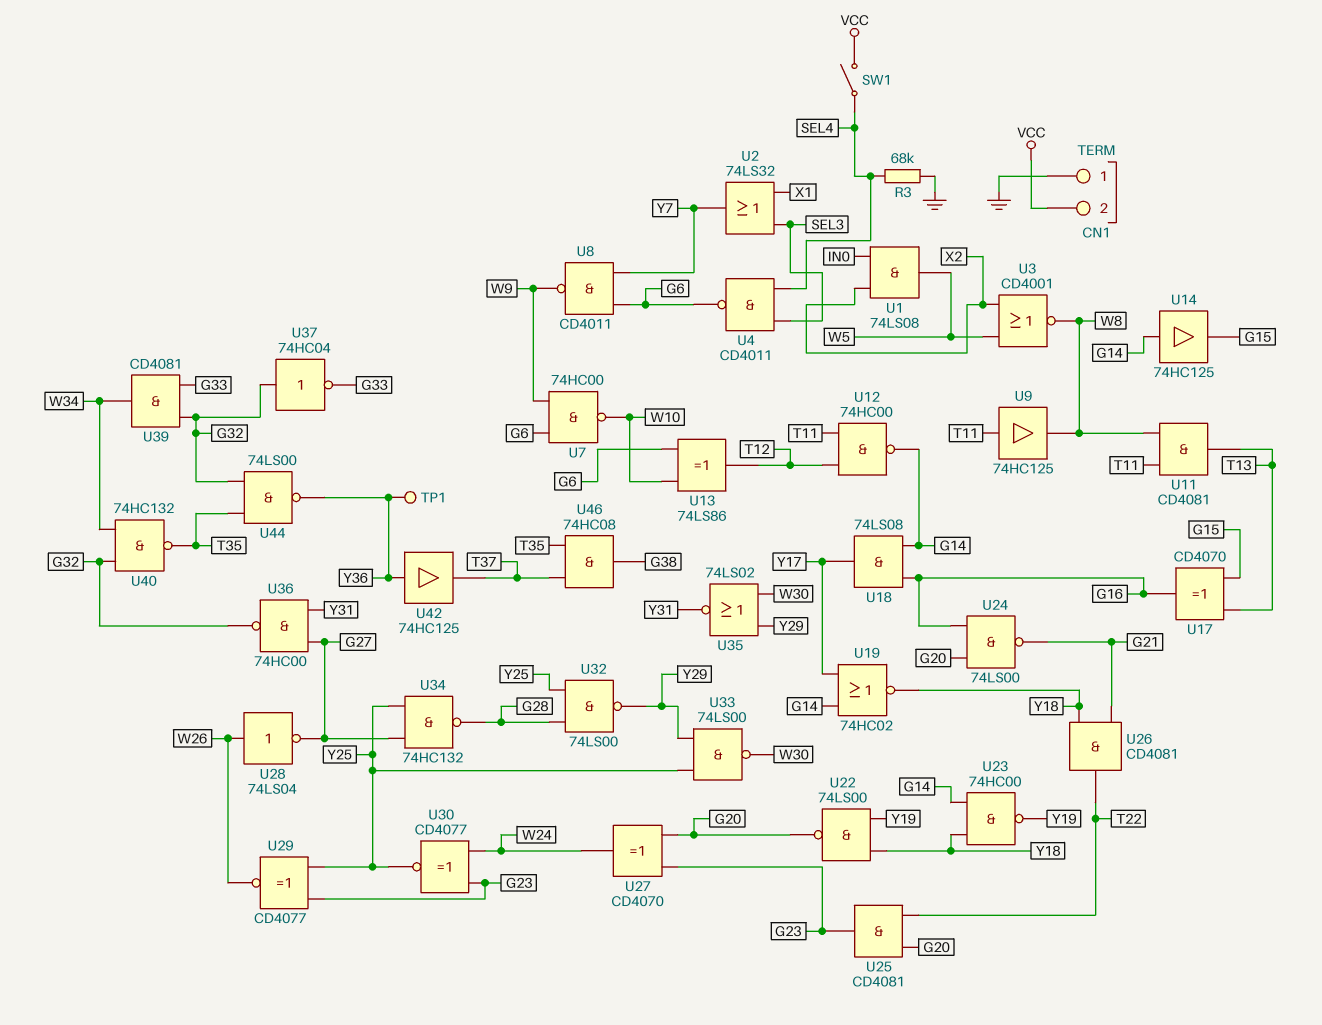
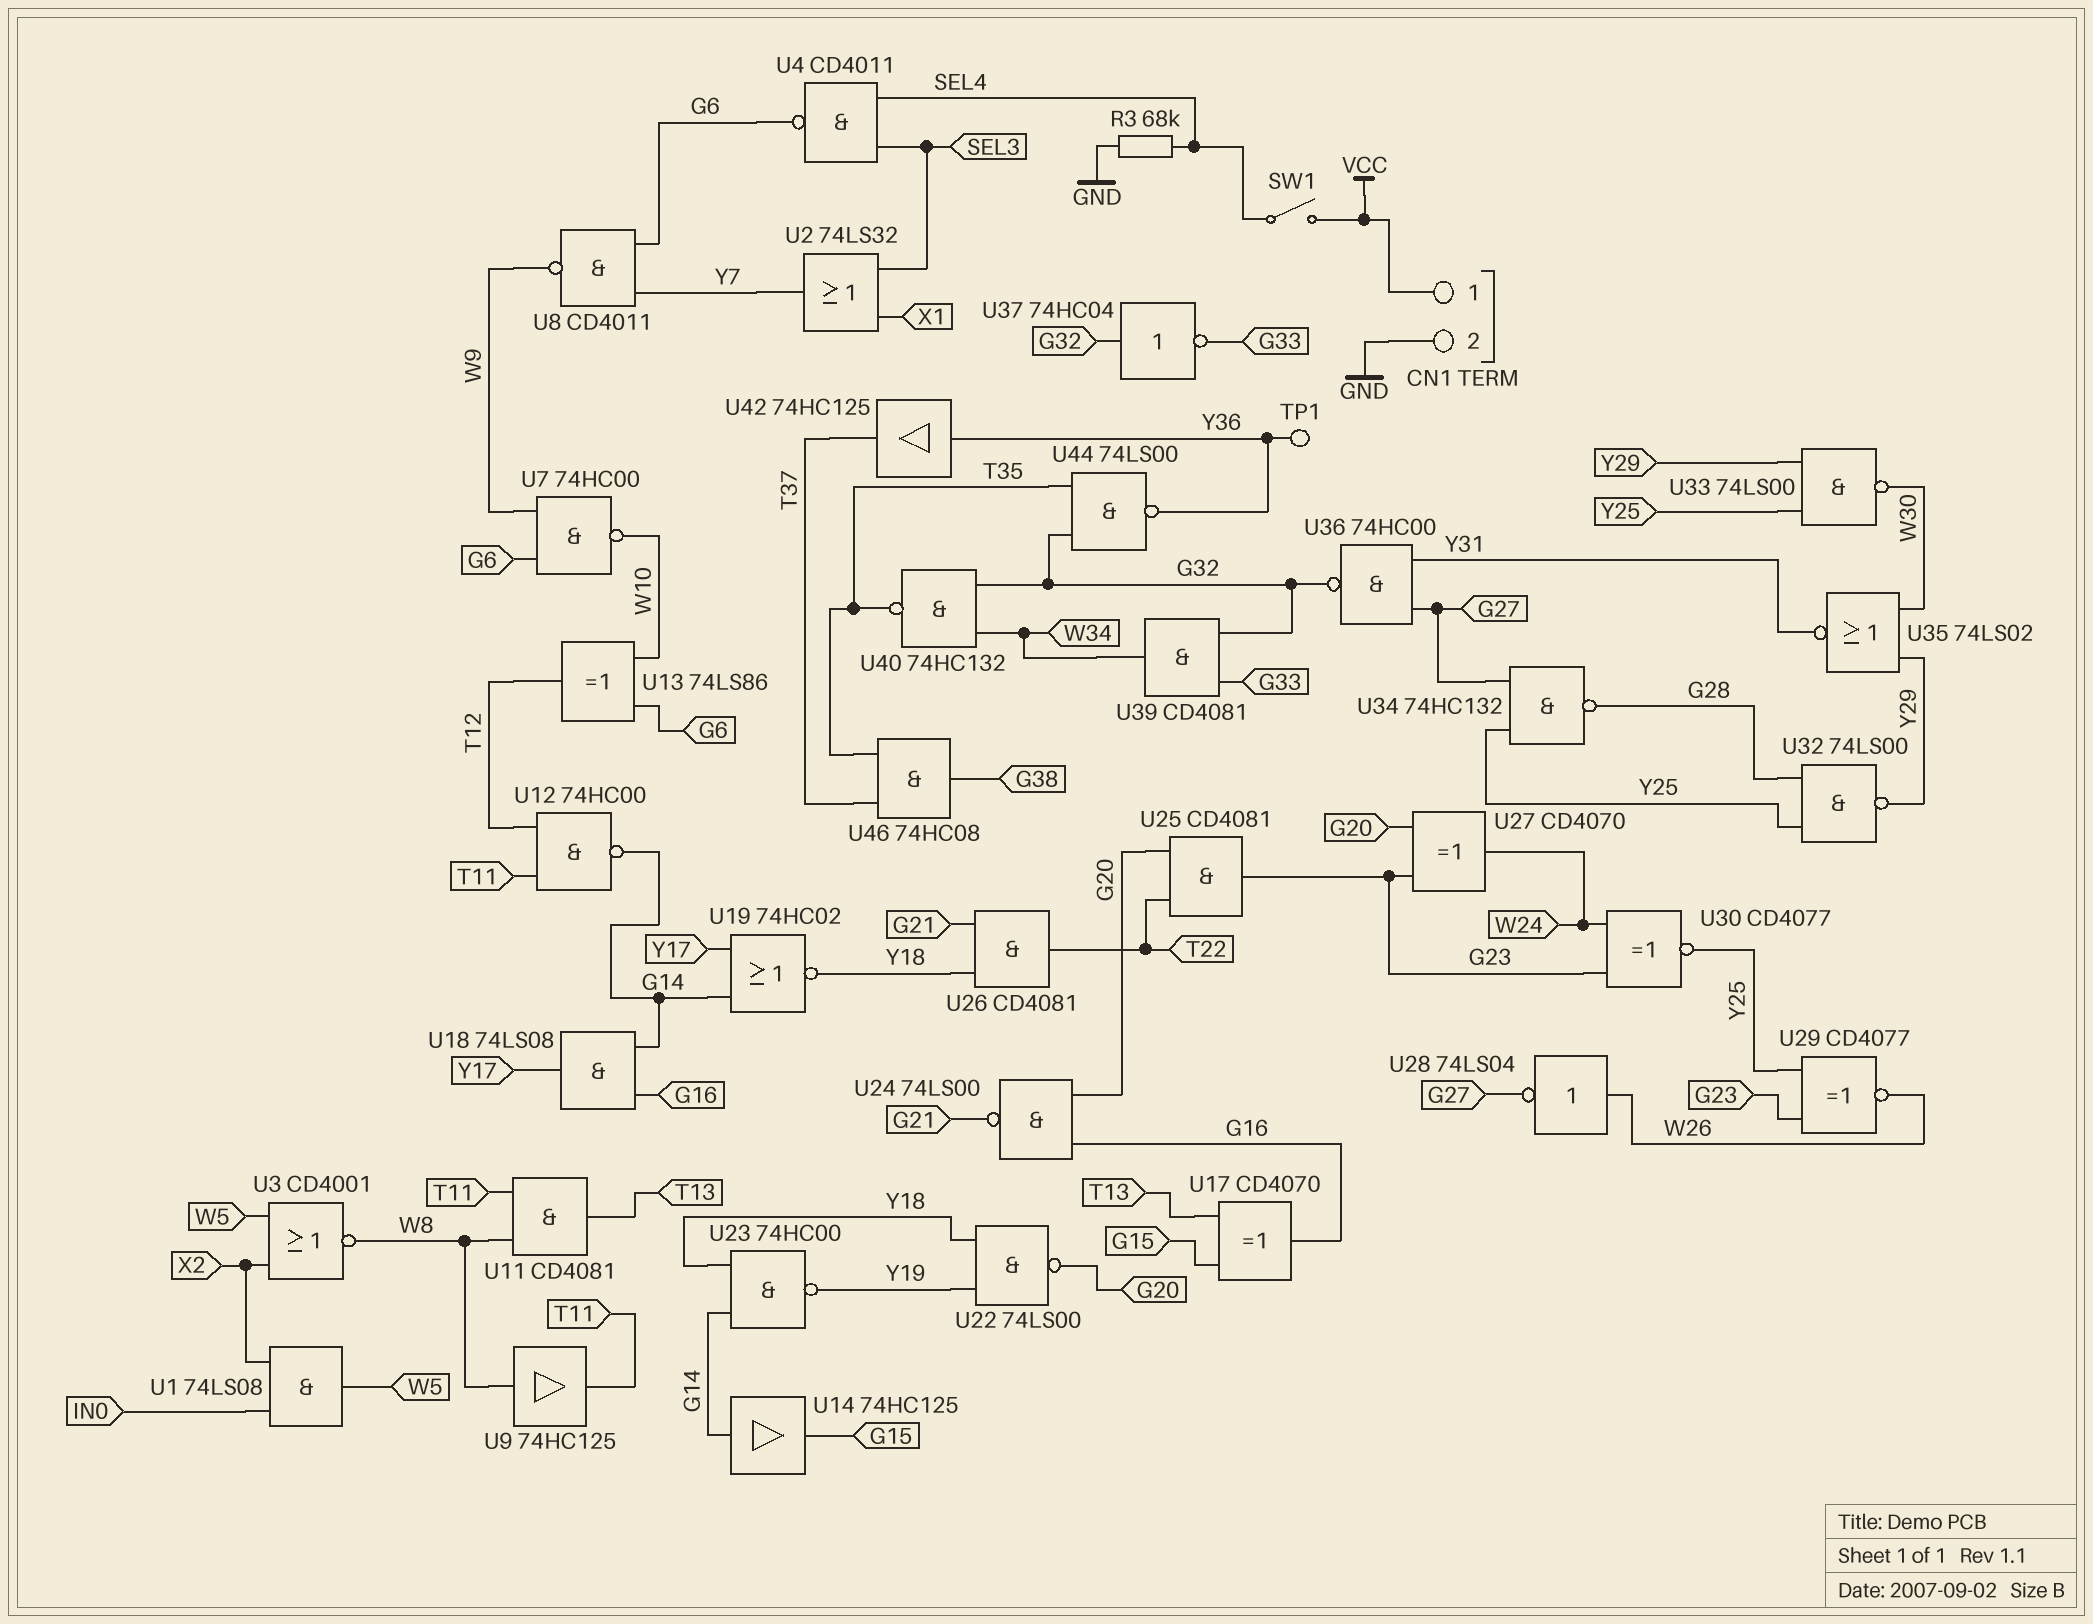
CN1 pin 1: GND -> VCC
CN1 pin 2: VCC -> GND
U9: buffer 74HC125 (in T11, out W8) -> buffer 74HC125 (in W8, out T11)

